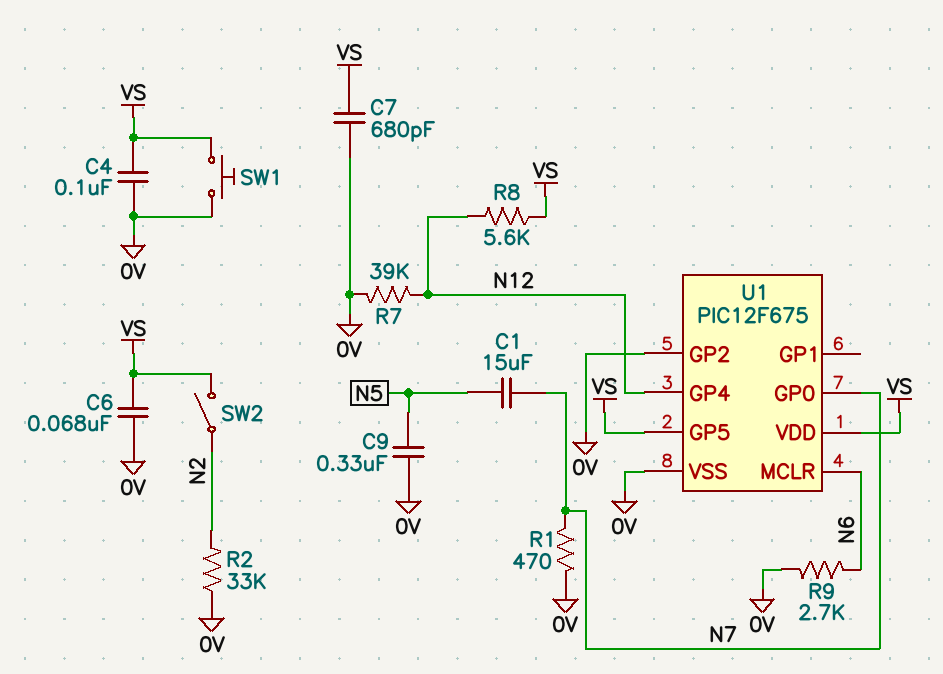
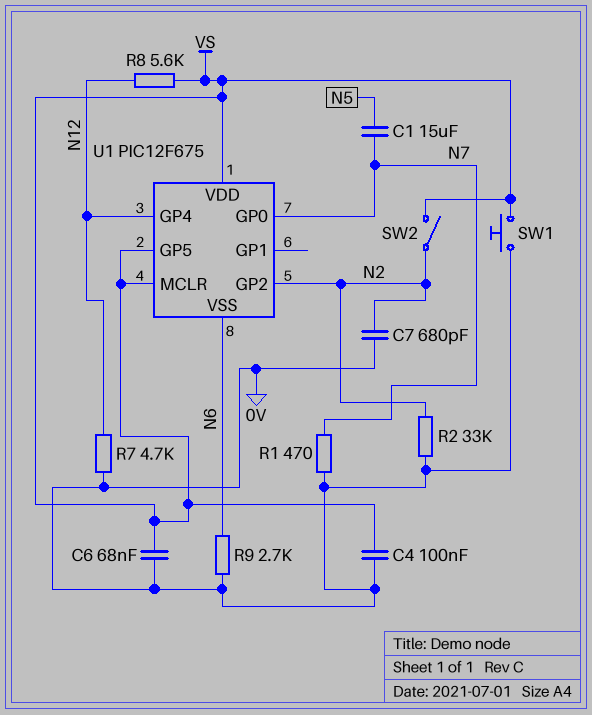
C7: 680pF (0V, VS) -> 680pF (0V, N2)
C9: 330nF (0V, N5) -> none
R7: 39k (0V, N12) -> 4.7k (0V, N12)
U1 pin GP2: 0V -> N2
U1 pin MCLR: N6 -> VS
U1 pin VSS: 0V -> N6

